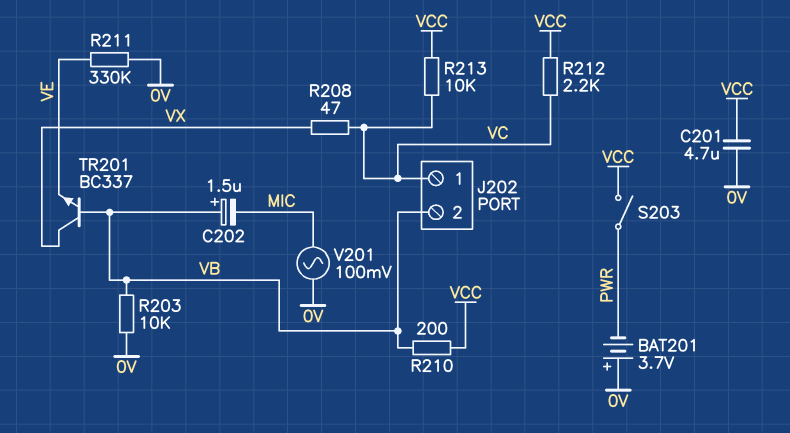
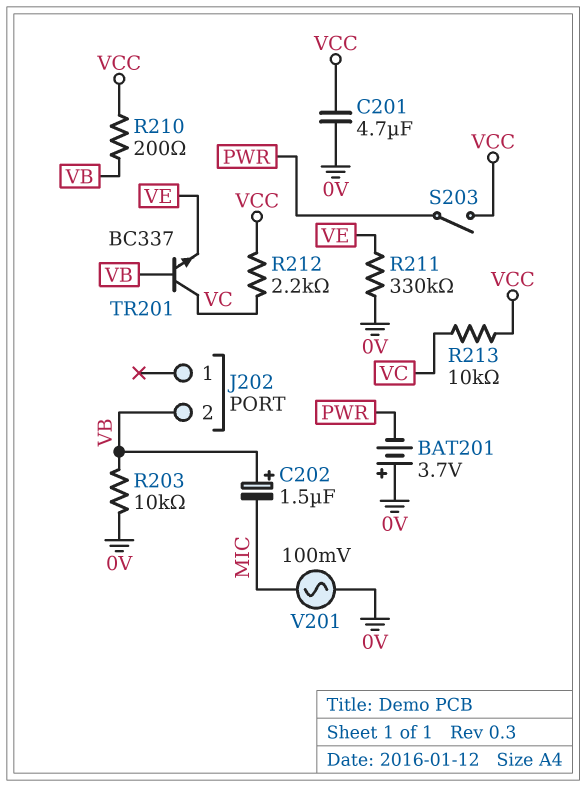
J202 pin 1: VC -> none
R208: 47 (VC, VX) -> none
TR201: NPN BC337 (B VB, C VX, E VE) -> NPN BC337 (B VB, C VC, E VE)

